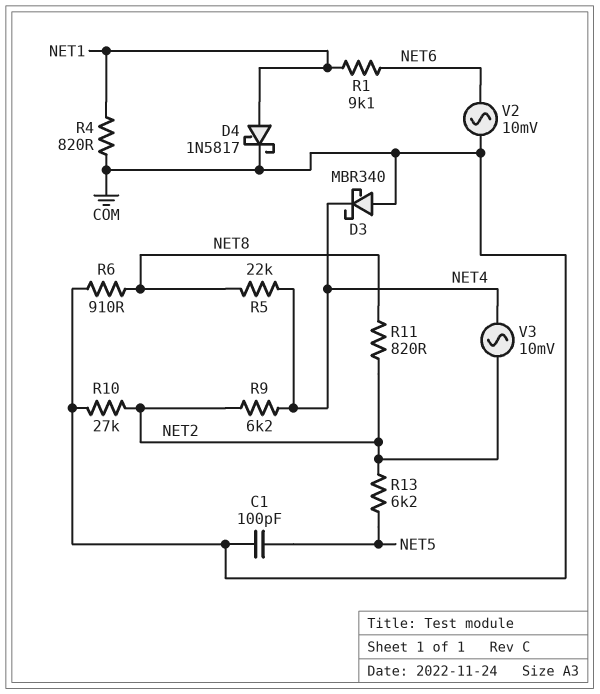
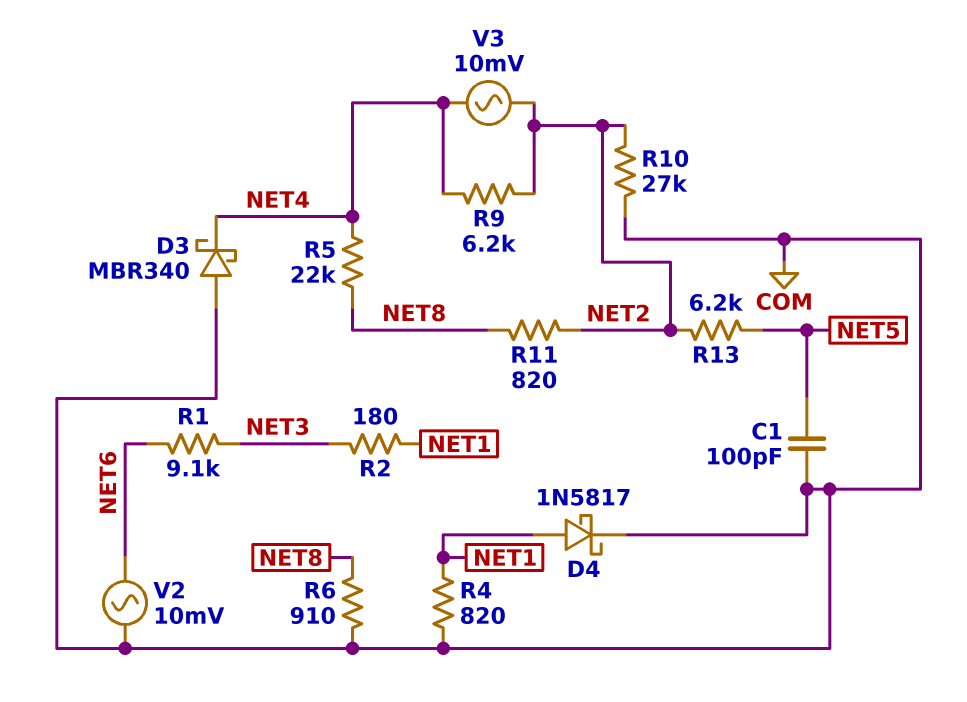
R1: 9.1k (NET1, NET6) -> 9.1k (NET3, NET6)
R2: none -> 180 (NET1, NET3)

